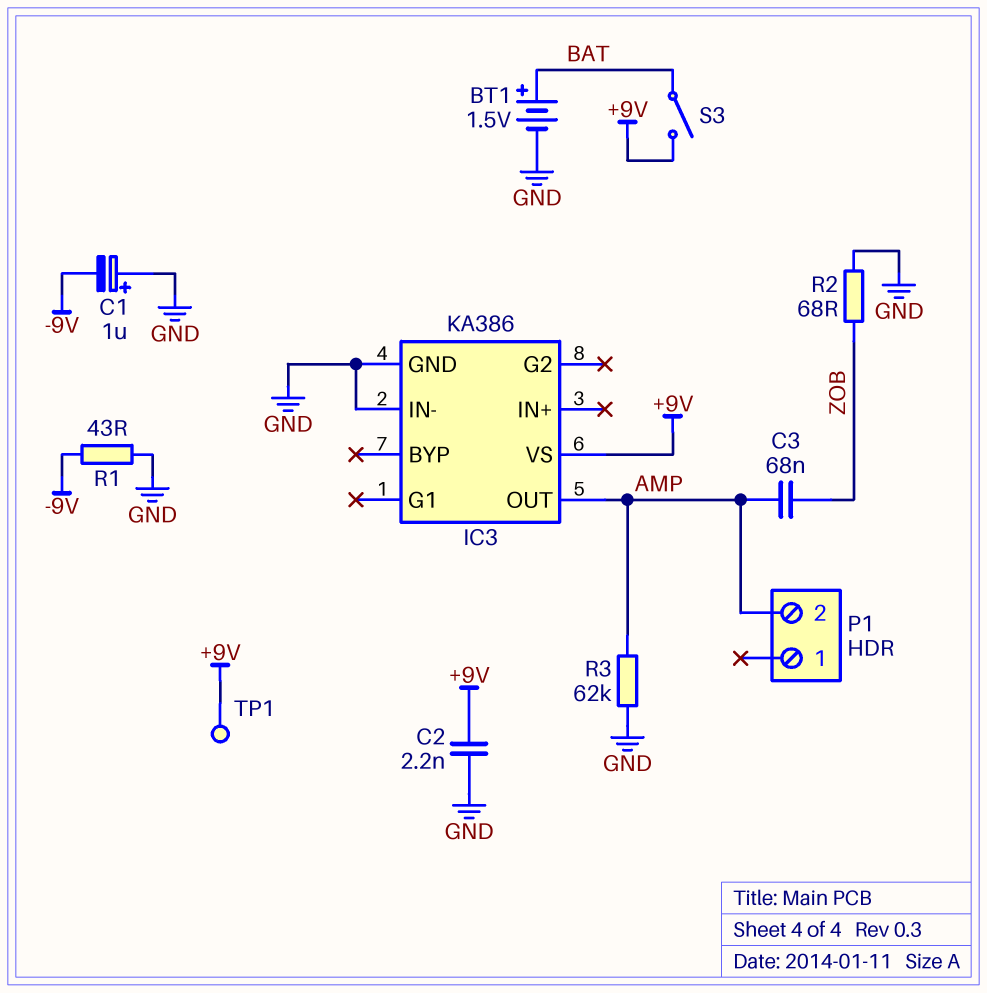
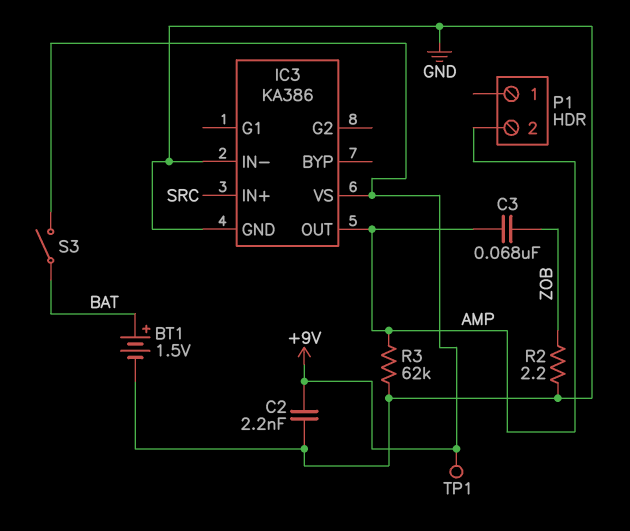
C1: 1uF (plus GND, minus -9V) -> none
IC3 pin IN+: none -> SRC
R1: 43 (-9V, GND) -> none
R2: 68 (GND, ZOB) -> 2.2 (GND, ZOB)

